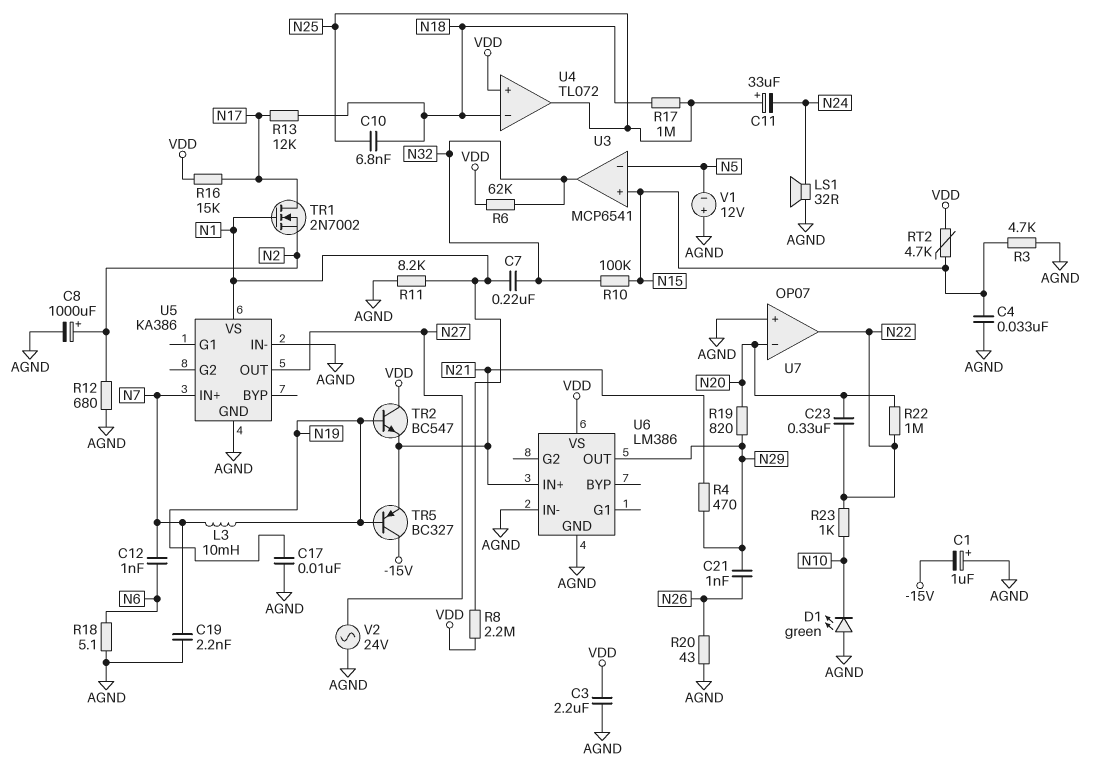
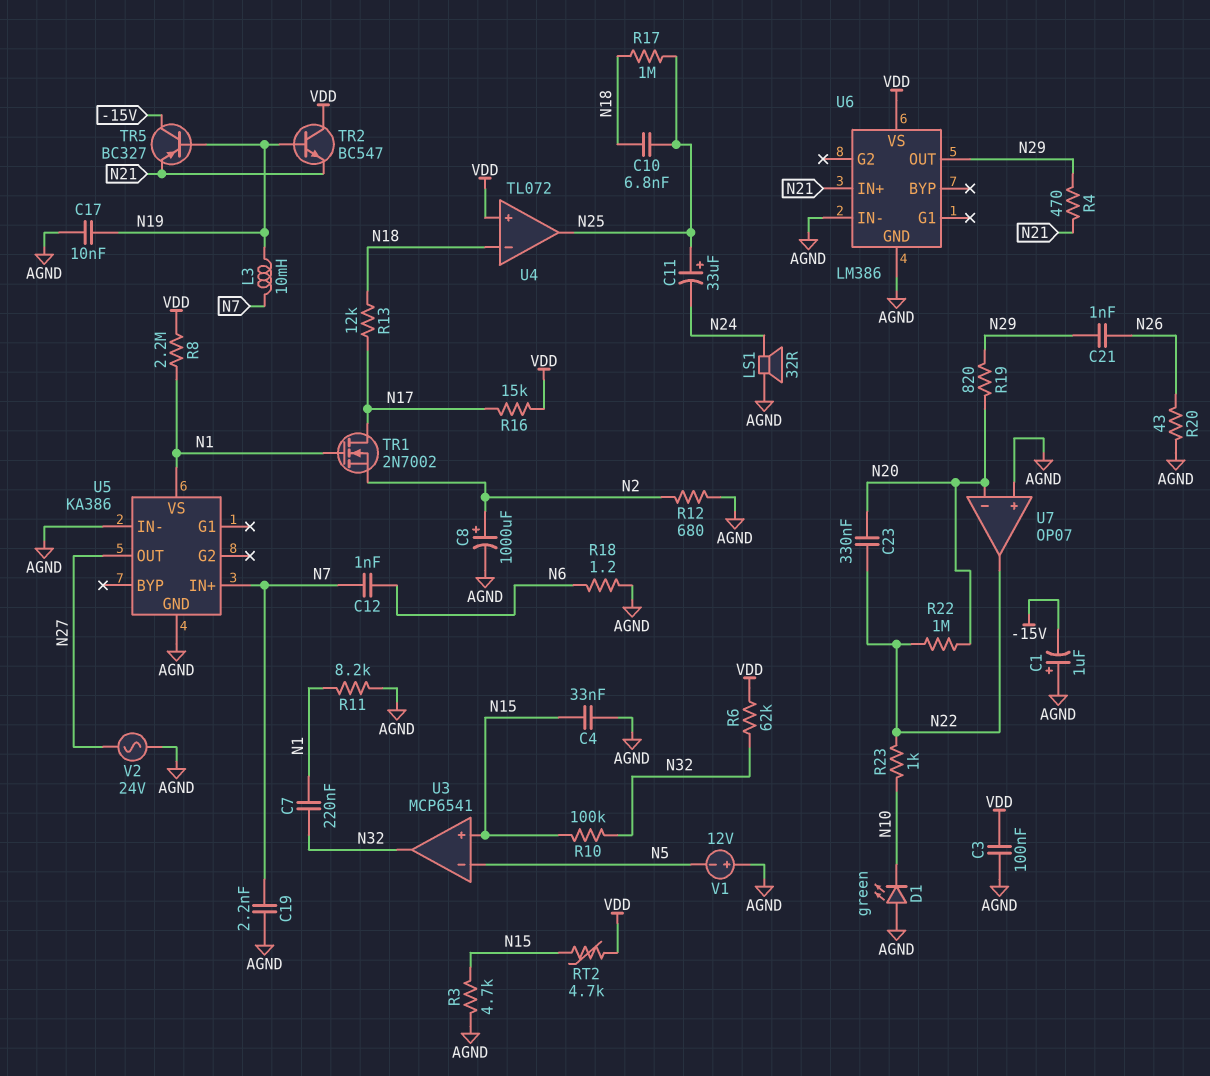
C3: 2.2uF (AGND, VDD) -> 100nF (AGND, VDD)
R18: 5.1 (AGND, N6) -> 1.2 (AGND, N6)

